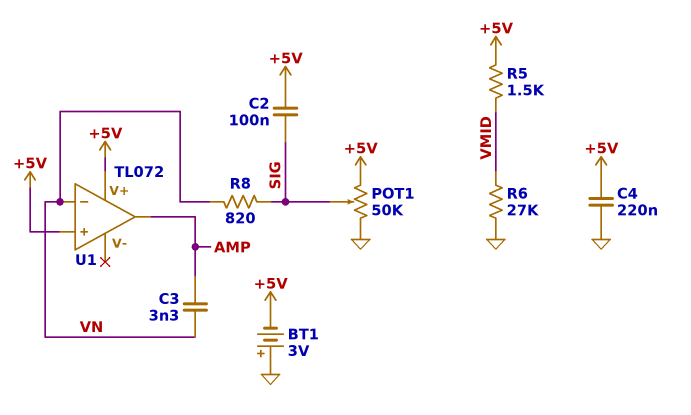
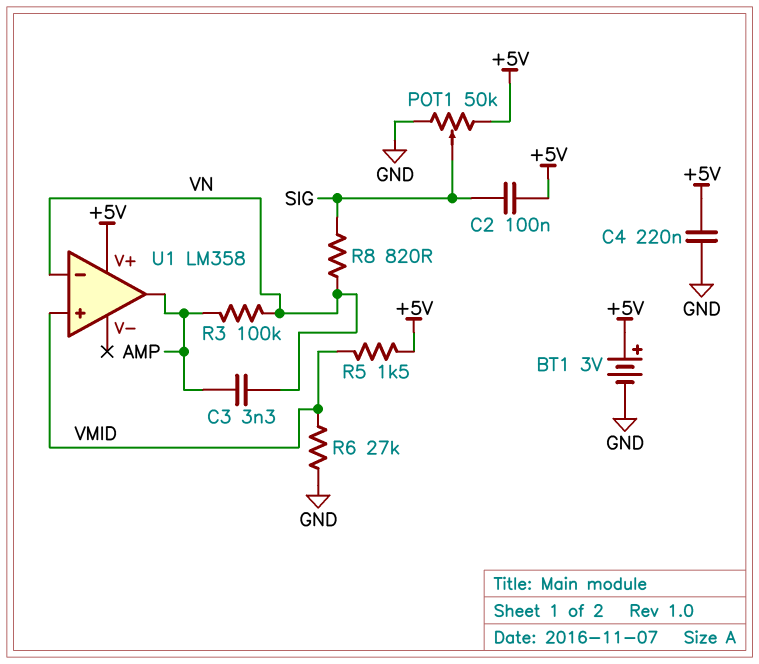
BT1: 3V (plus GND, minus +5V) -> 3V (plus +5V, minus GND)
R3: none -> 100k (AMP, VN)
U1: TL072 -> LM358
U1 pin in+: +5V -> VMID

